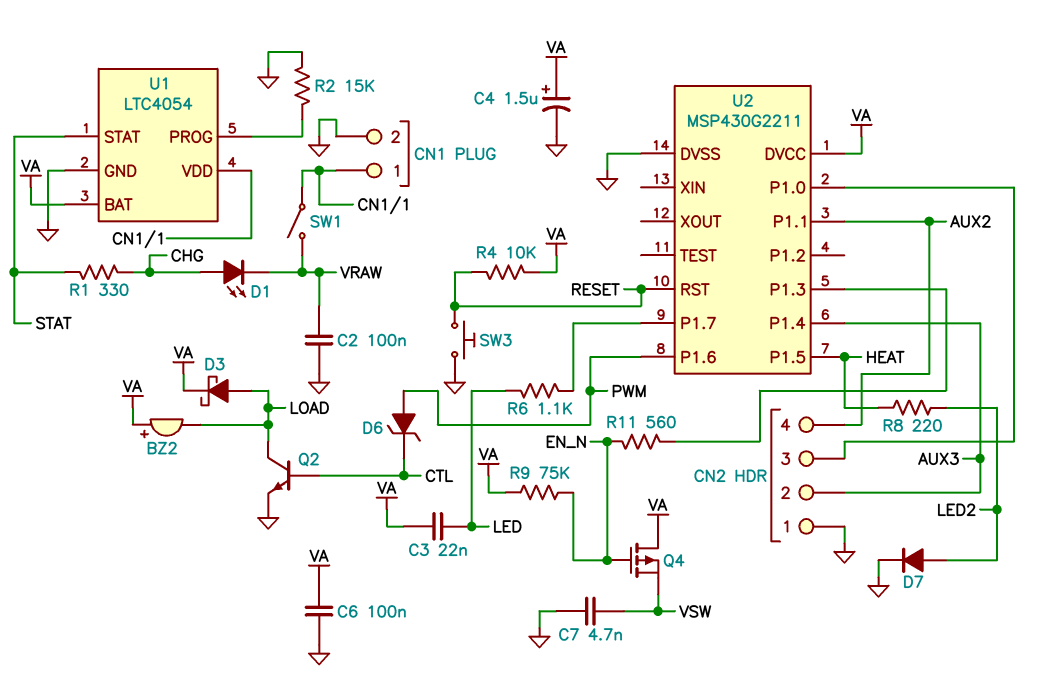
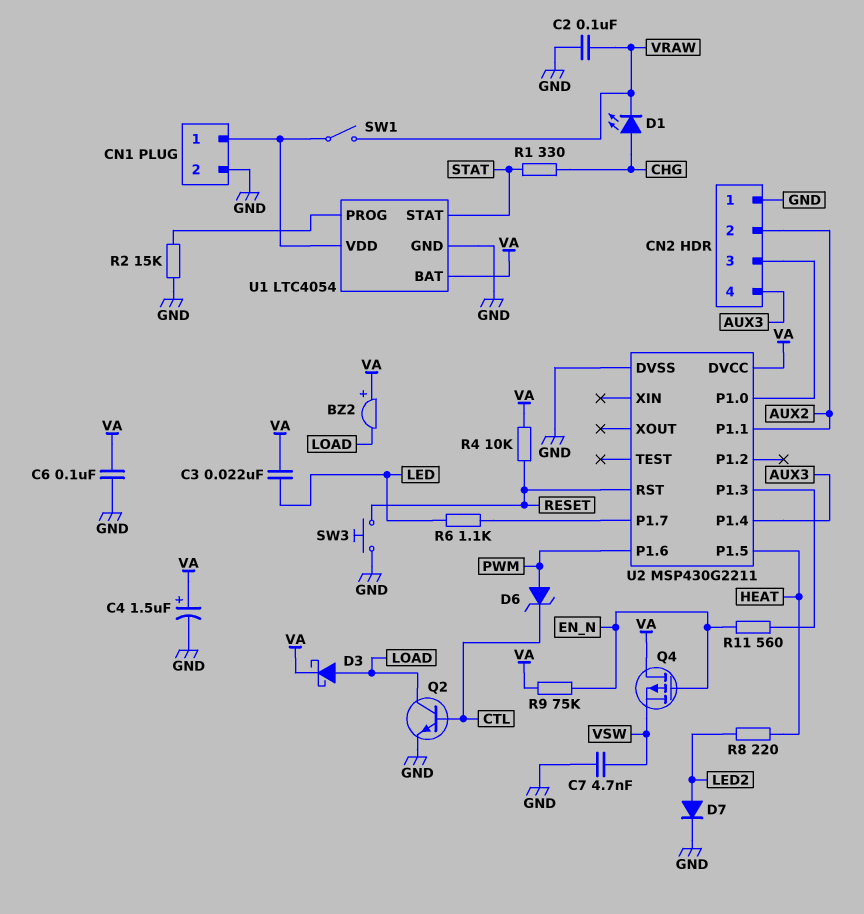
CN2 pin 2: AUX3 -> AUX2
CN2 pin 4: AUX2 -> AUX3

